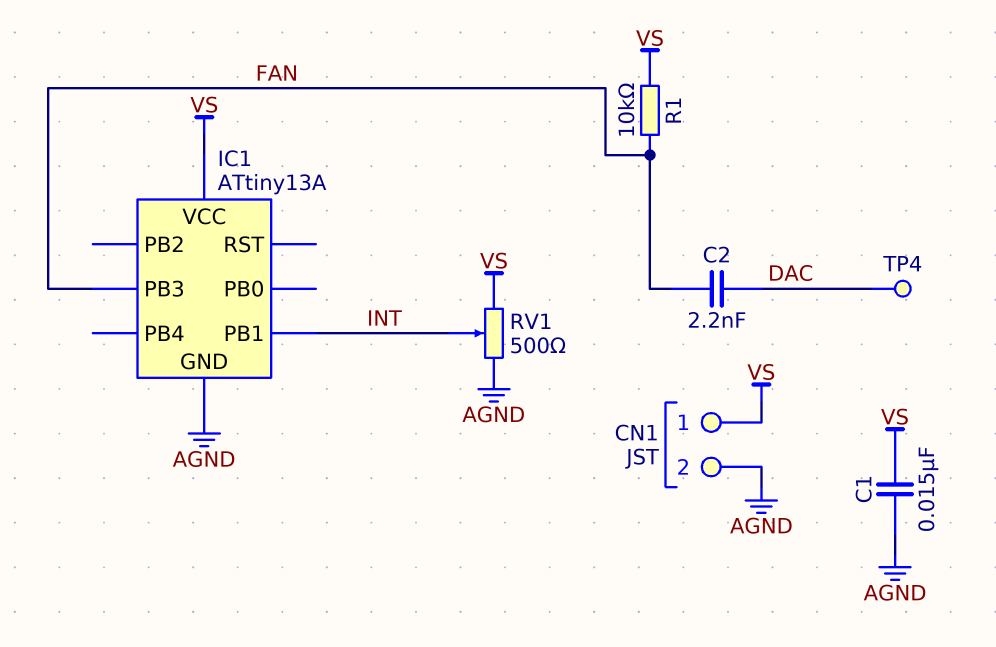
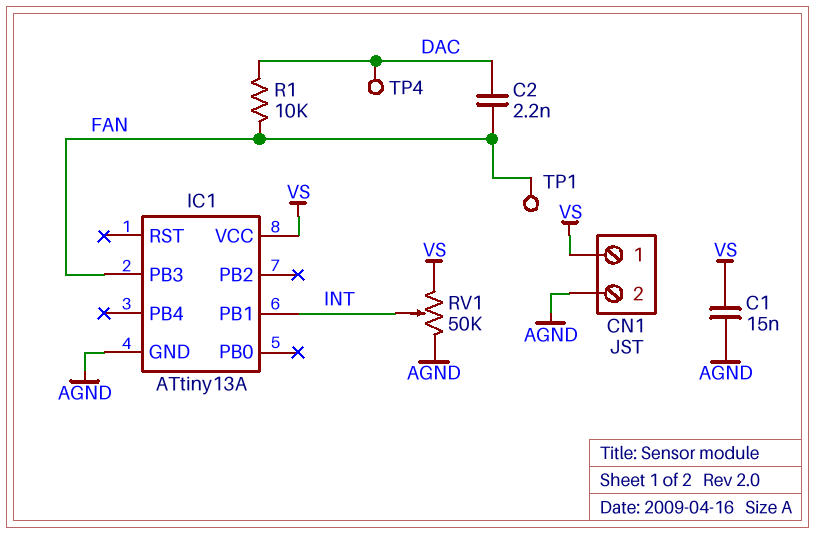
R1: 10k (FAN, VS) -> 10k (DAC, FAN)
RV1: 500 (AGND, VS, wiper INT) -> 50k (AGND, VS, wiper INT)
TP1: none -> test point (FAN)

